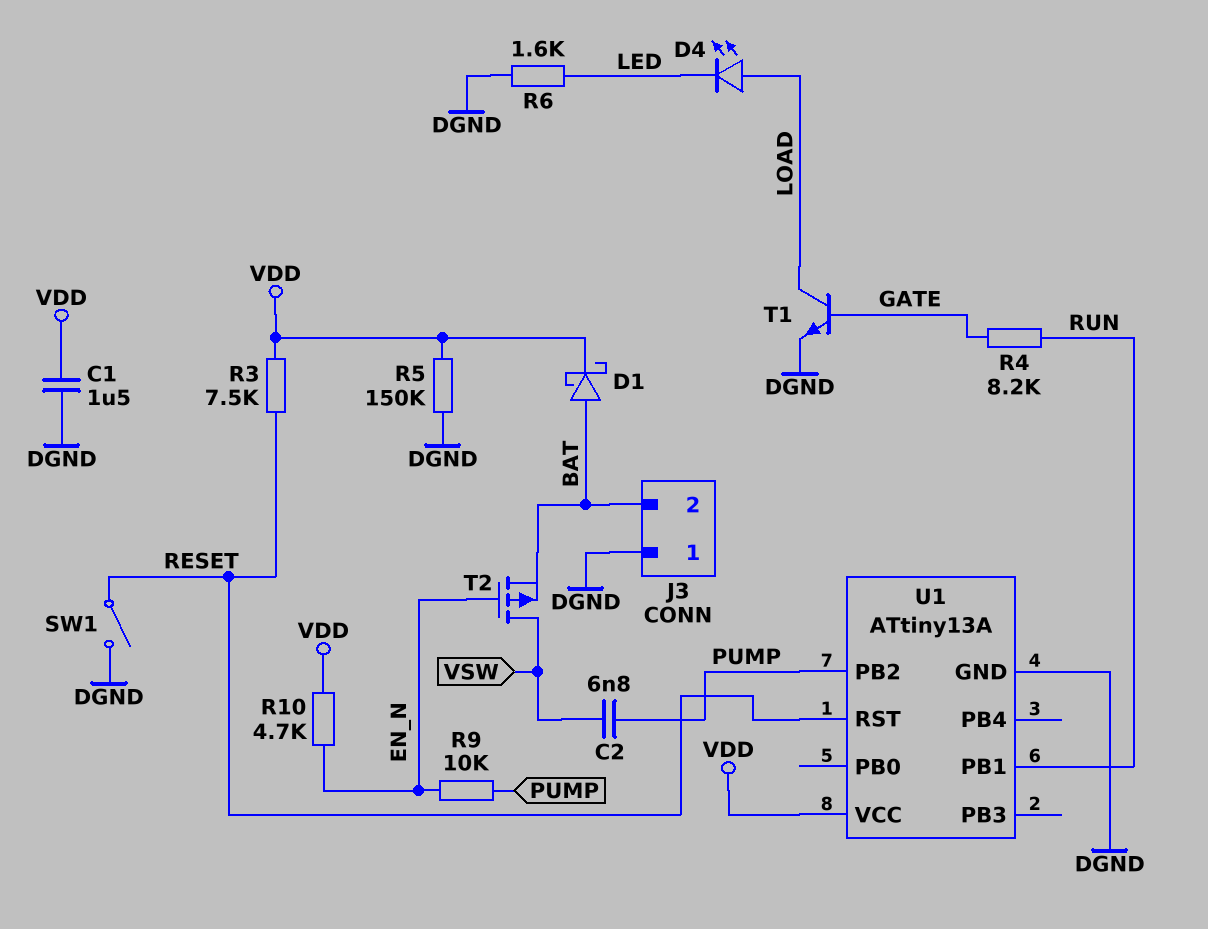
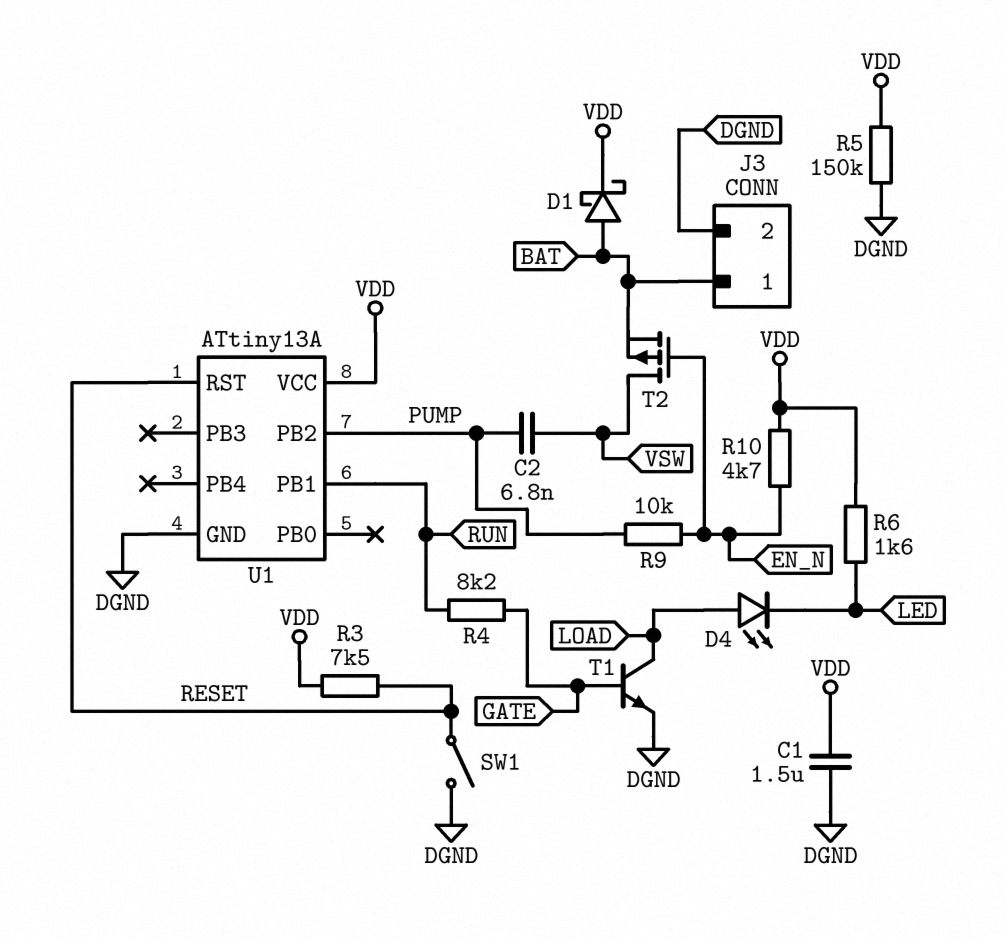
J3 pin 1: DGND -> BAT
J3 pin 2: BAT -> DGND
R6: 1.6k (DGND, LED) -> 1.6k (LED, VDD)

